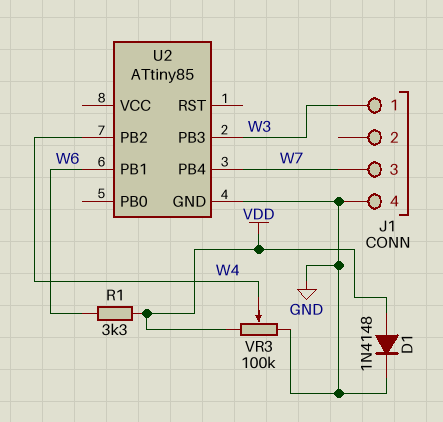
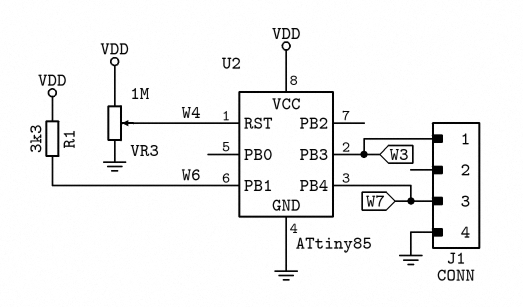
D1: diode 1N4148 (A VDD, K GND) -> none
U2 pin PB2: W4 -> none
U2 pin RST: none -> W4
U2 pin VCC: none -> VDD
VR3: 100k (GND, VDD, wiper W4) -> 1M (GND, VDD, wiper W4)

